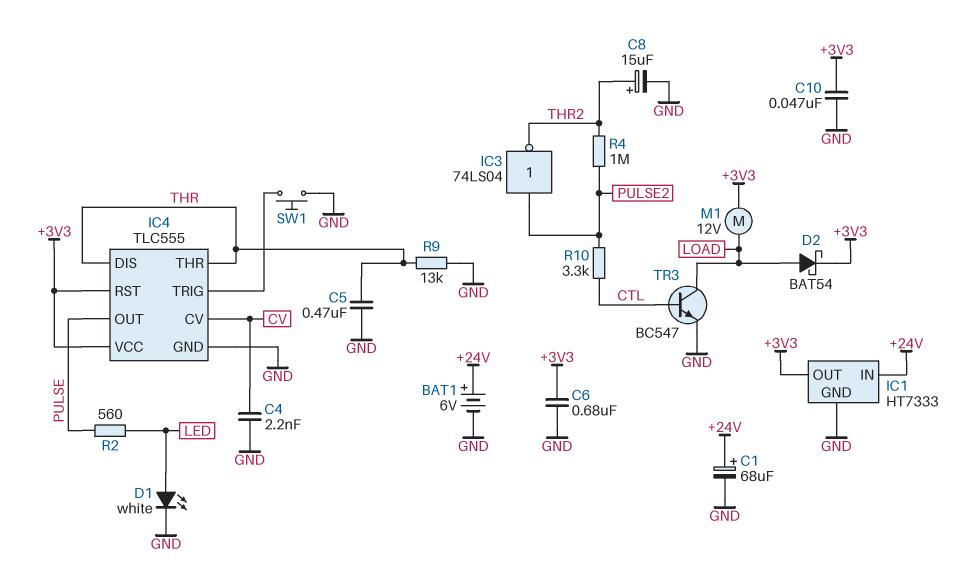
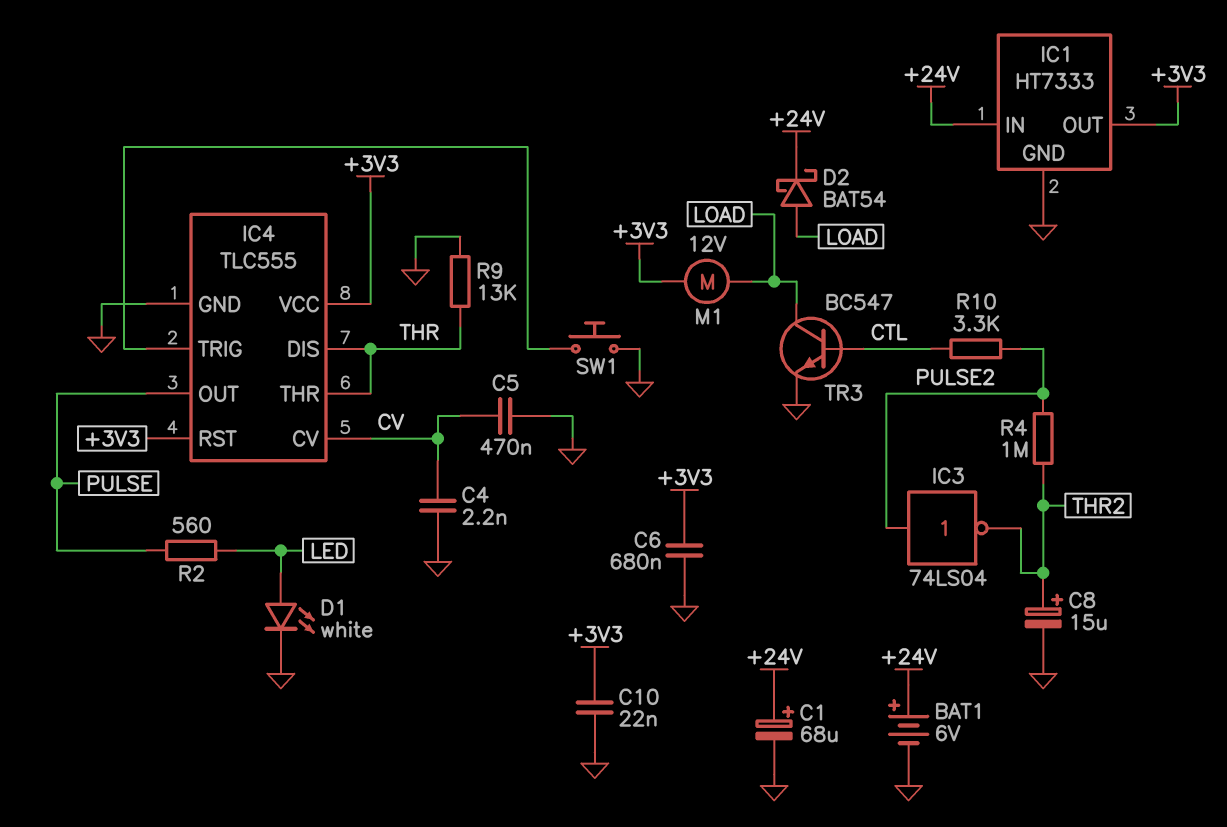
C5: 470nF (GND, THR) -> 470nF (CV, GND)
C10: 47nF (+3V3, GND) -> 22nF (+3V3, GND)
D2: schottky BAT54 (A LOAD, K +3V3) -> schottky BAT54 (A LOAD, K +24V)

